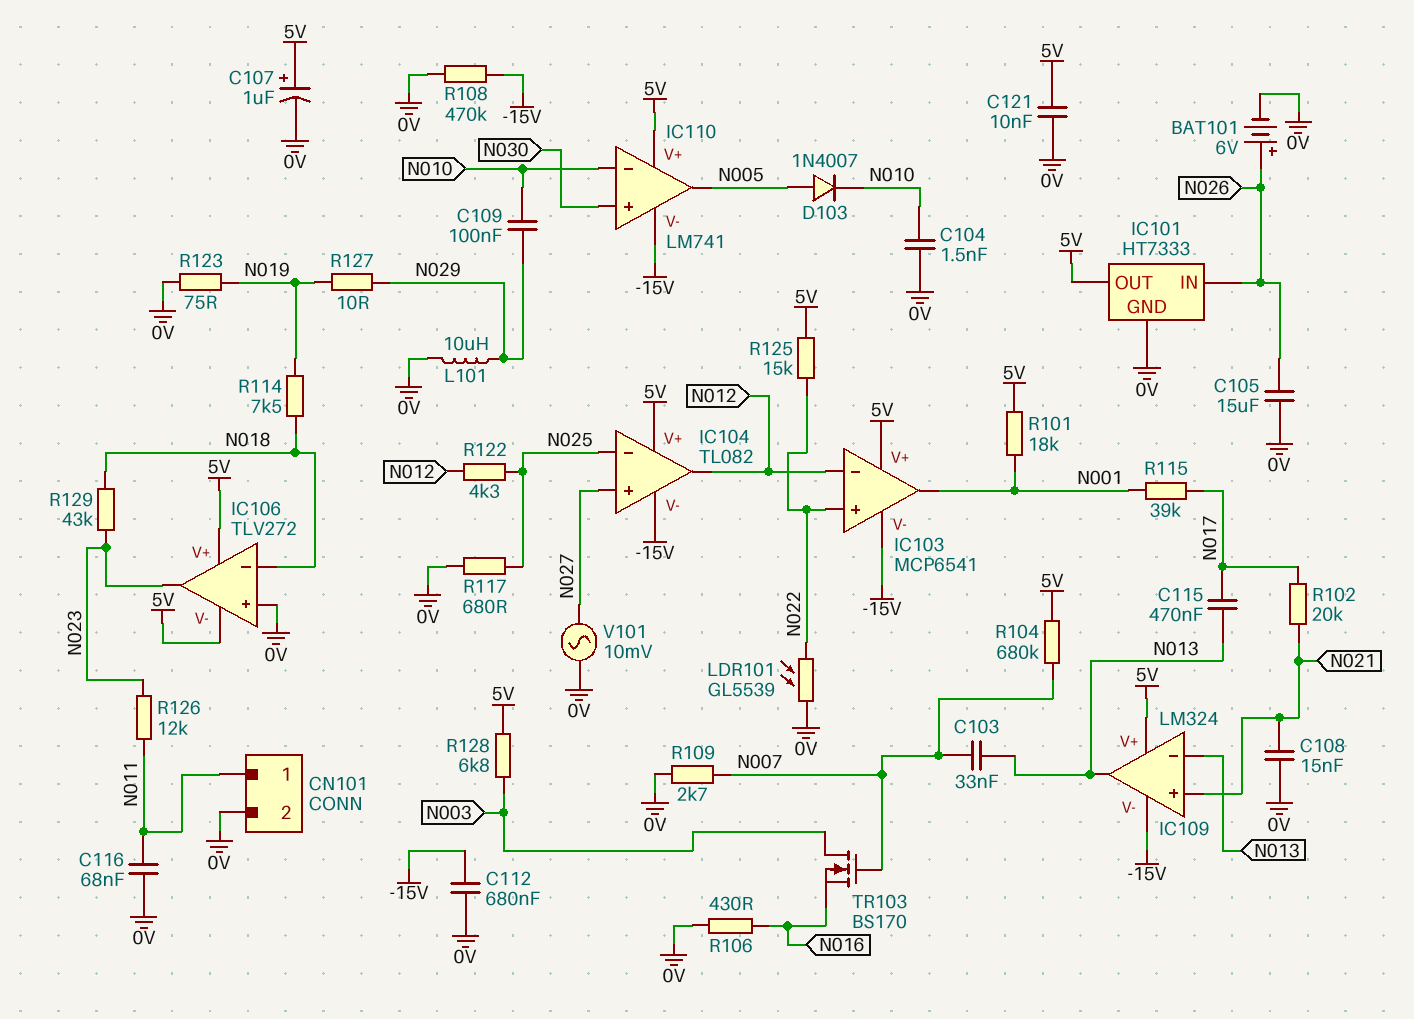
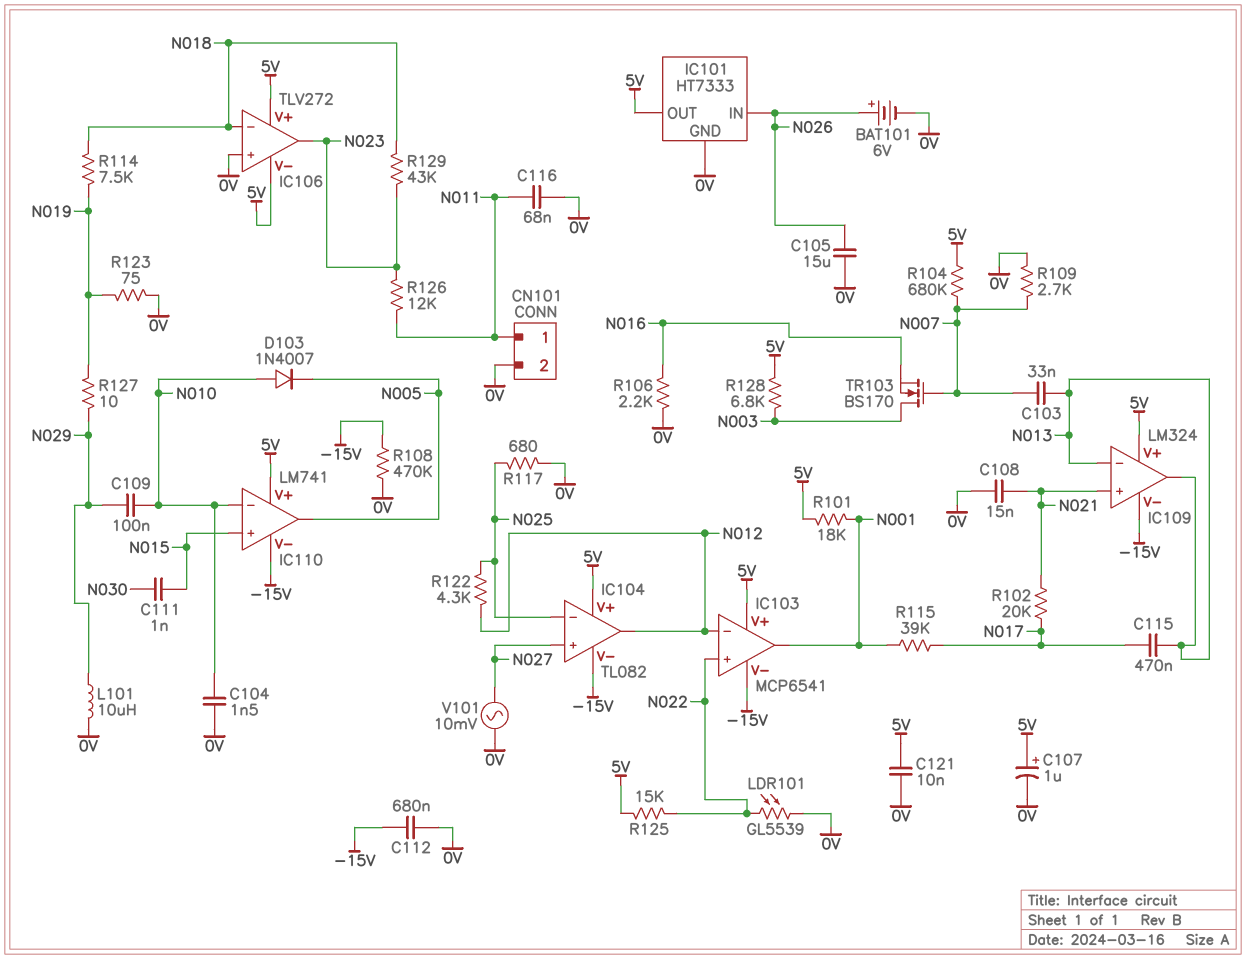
C111: none -> 1nF (N015, N030)
D103: diode 1N4007 (A N005, K N010) -> diode 1N4007 (A N010, K N005)
IC110 pin in+: N030 -> N015
R106: 430 (0V, N016) -> 2.2k (0V, N016)

